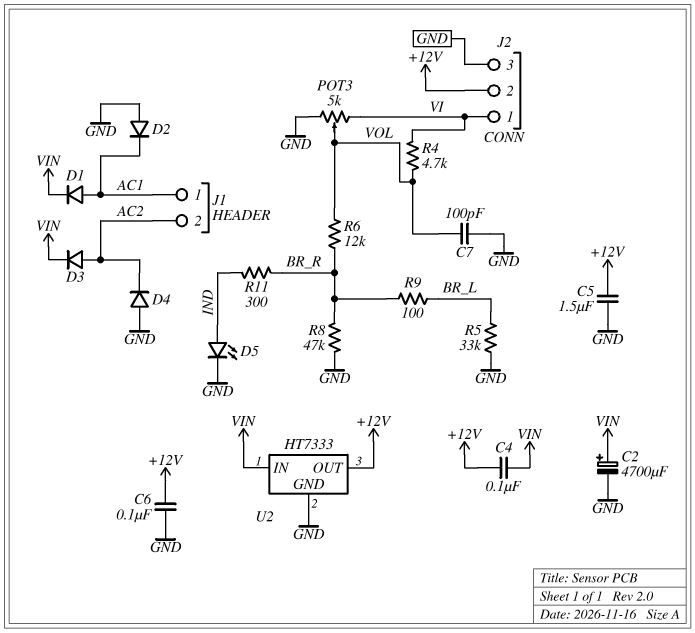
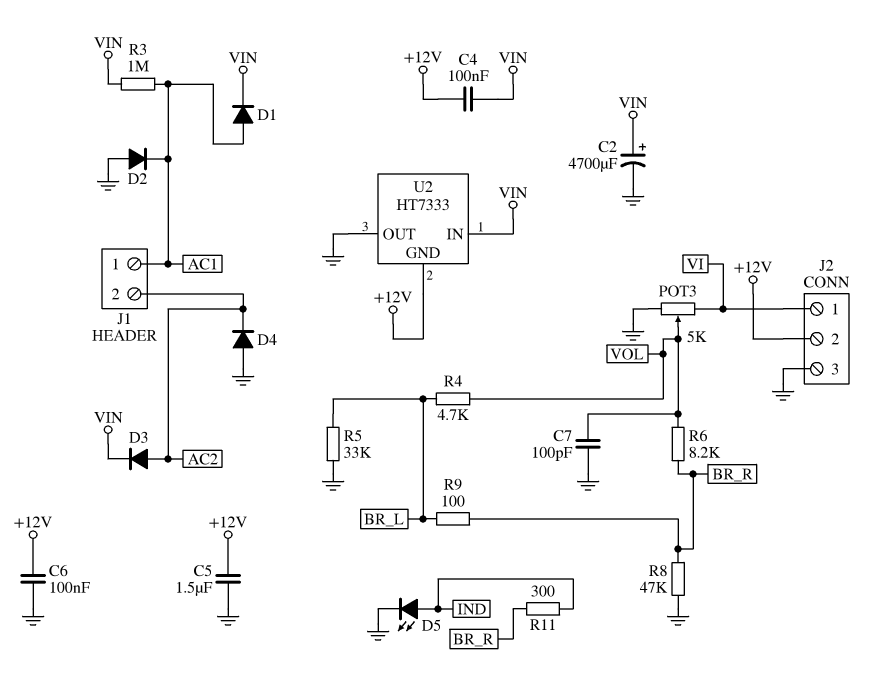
R3: none -> 1M (AC1, VIN)
R4: 4.7k (VI, VOL) -> 4.7k (BR_L, VOL)
R6: 12k (BR_R, VOL) -> 8.2k (BR_R, VOL)
U2 pin GND: GND -> +12V
U2 pin OUT: +12V -> GND

